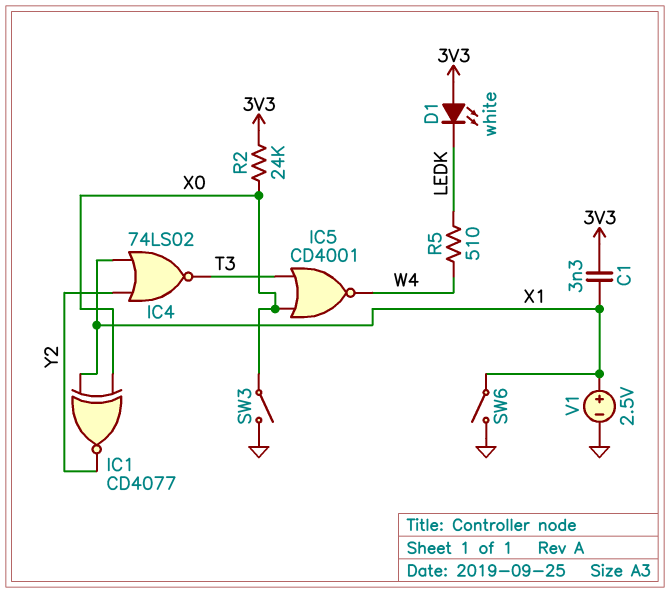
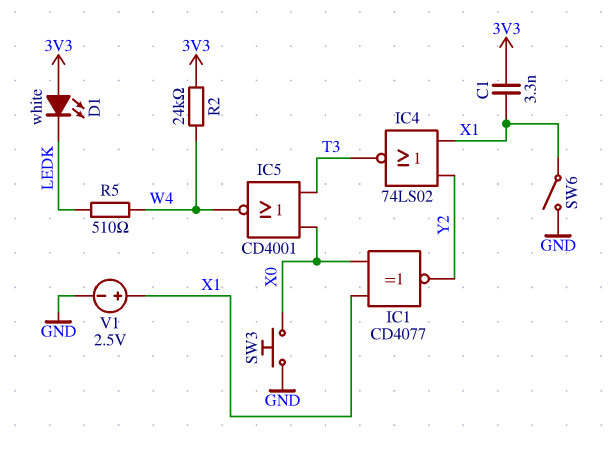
R2: 24k (3V3, X0) -> 24k (3V3, W4)
SW3: switch (GND, X0) -> button (GND, X0)

